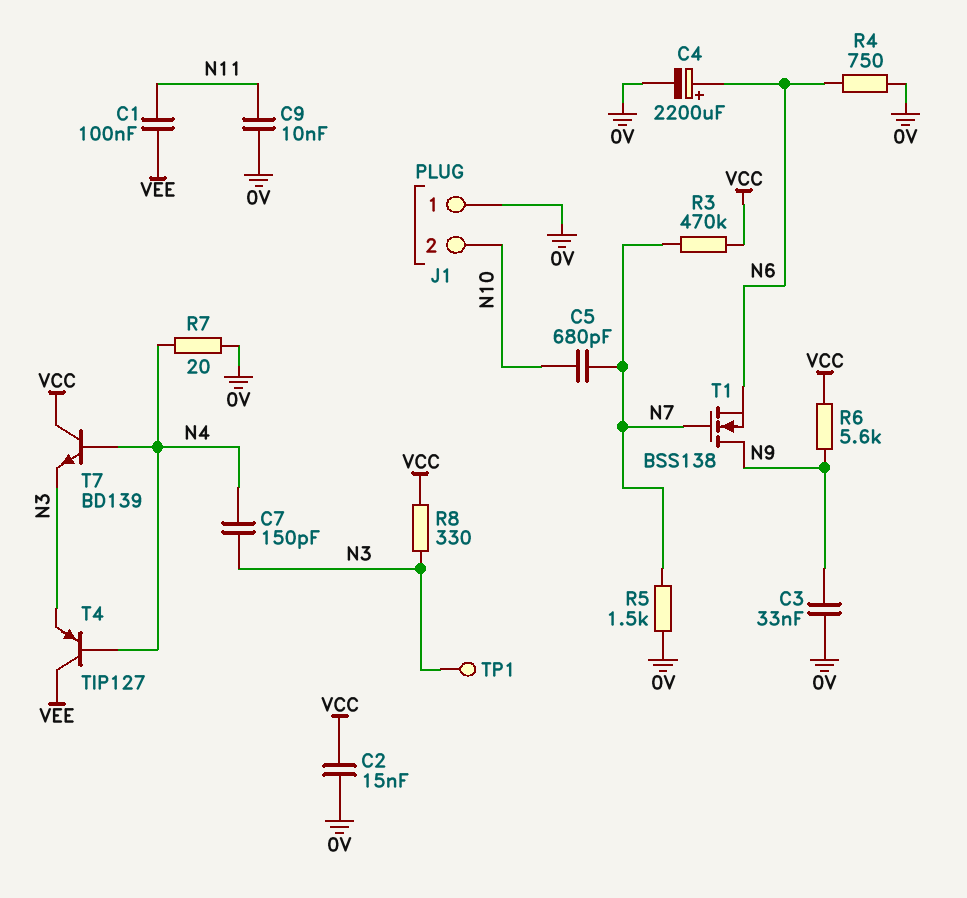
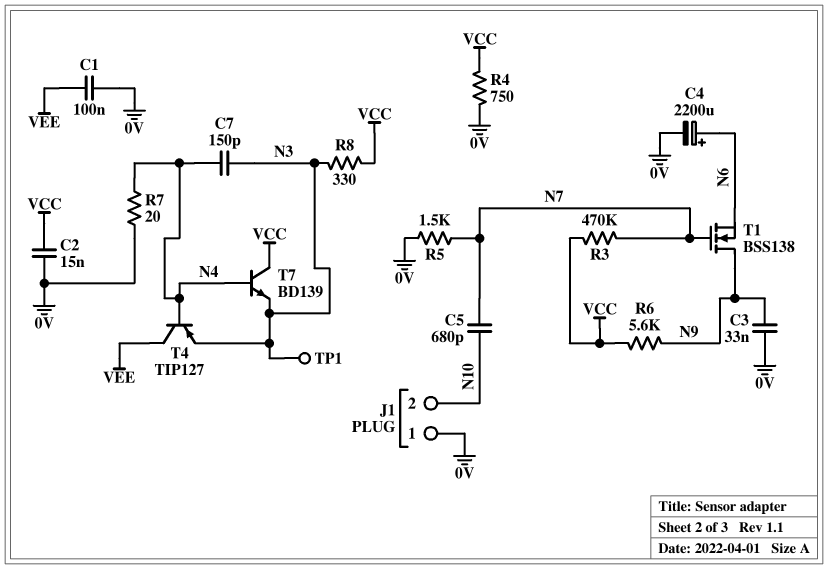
C1: 100nF (N11, VEE) -> 100nF (0V, VEE)
C9: 10nF (0V, N11) -> none
R4: 750 (0V, N6) -> 750 (0V, VCC)

